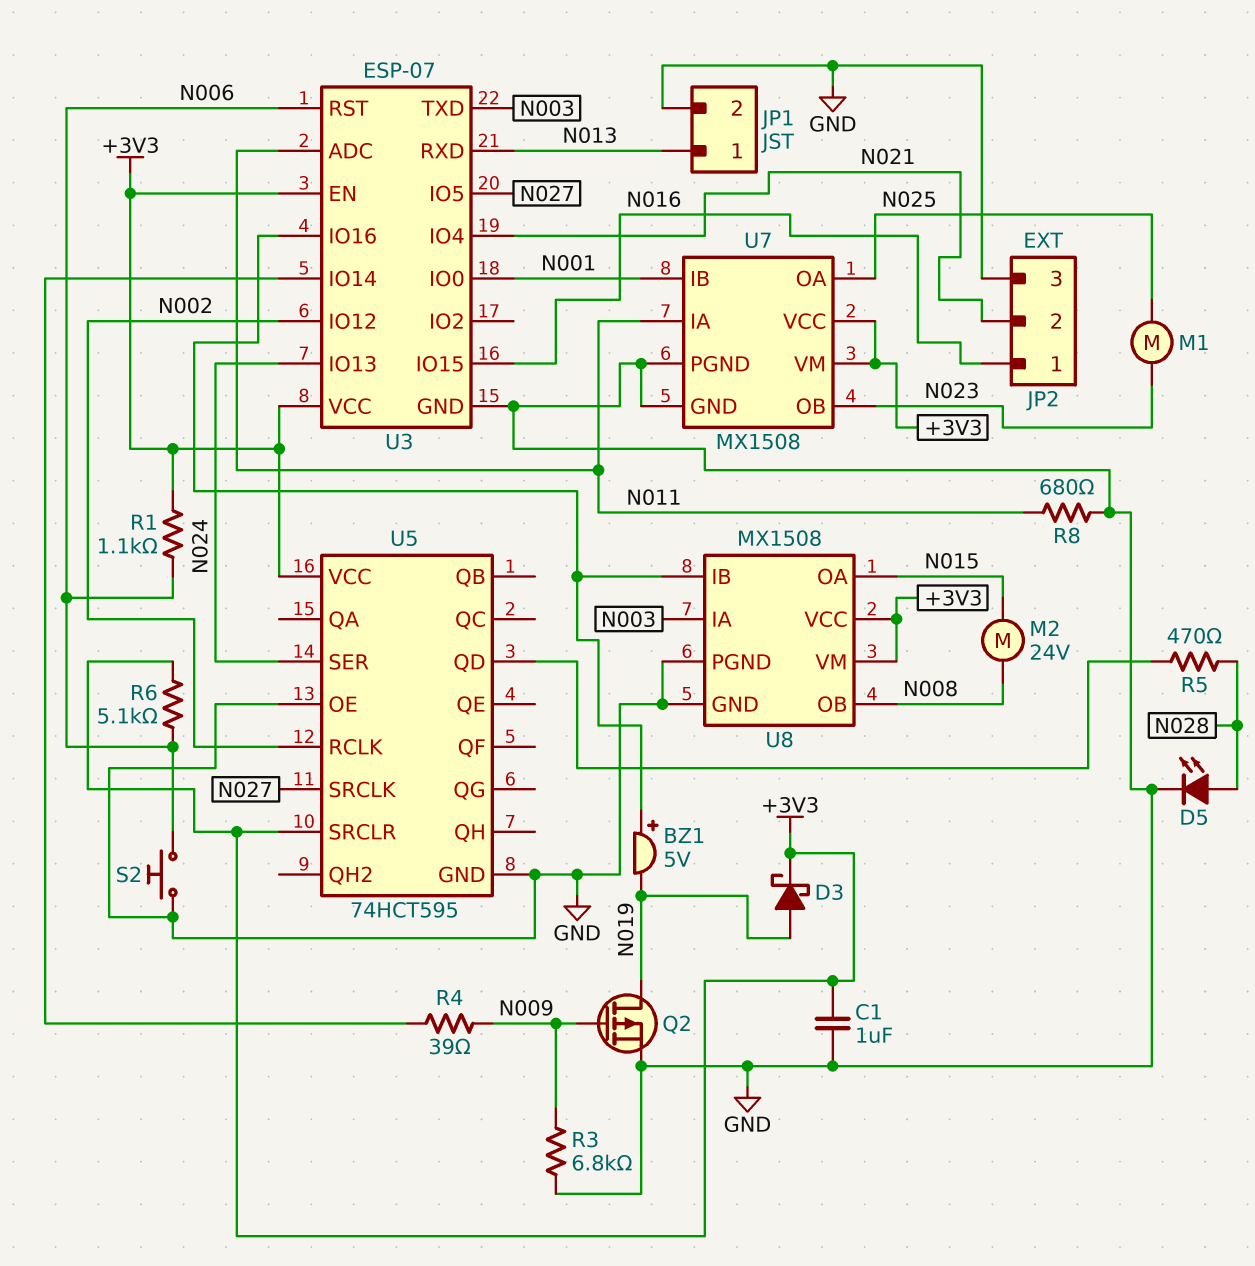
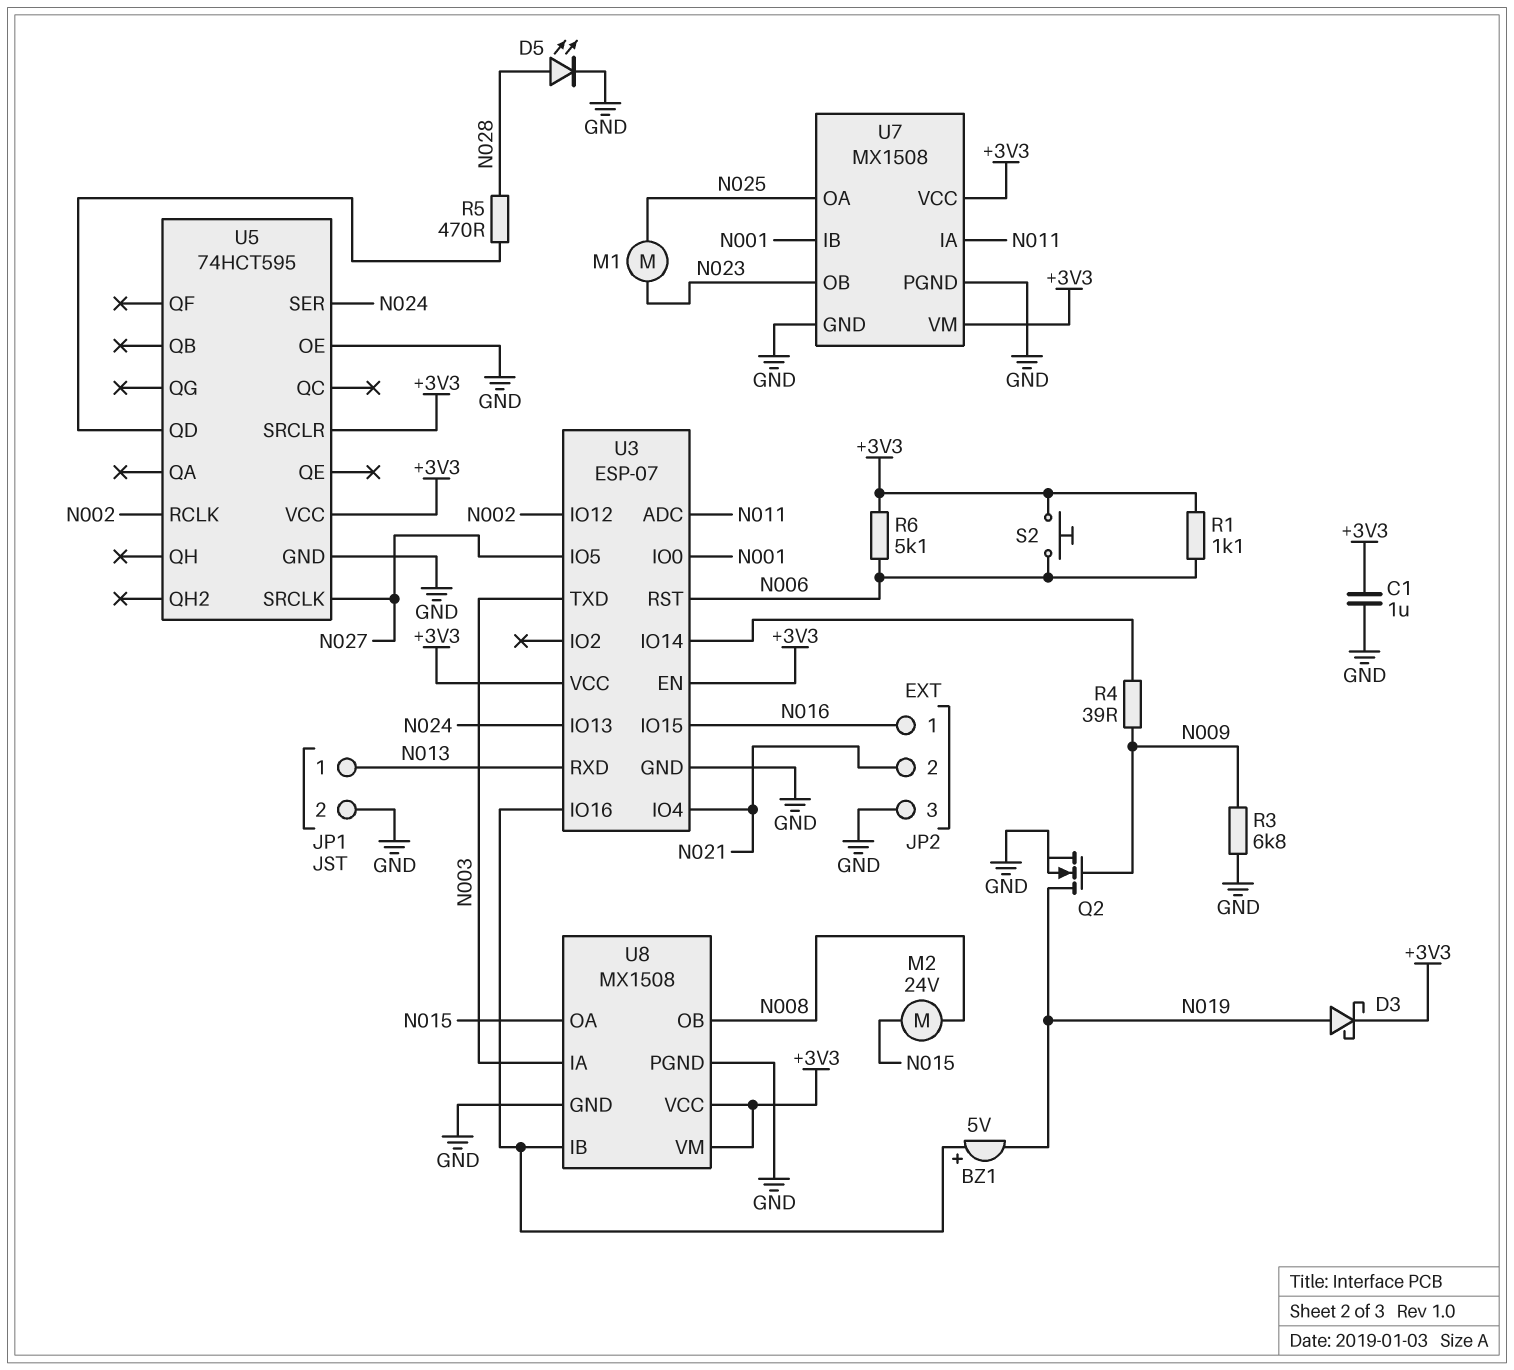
Q2: PMOS (G N009, D N019, S GND) -> NMOS (G N009, D N019, S GND)
R8: 680 (GND, N011) -> none
S2: button (GND, N006) -> button (+3V3, N006)

